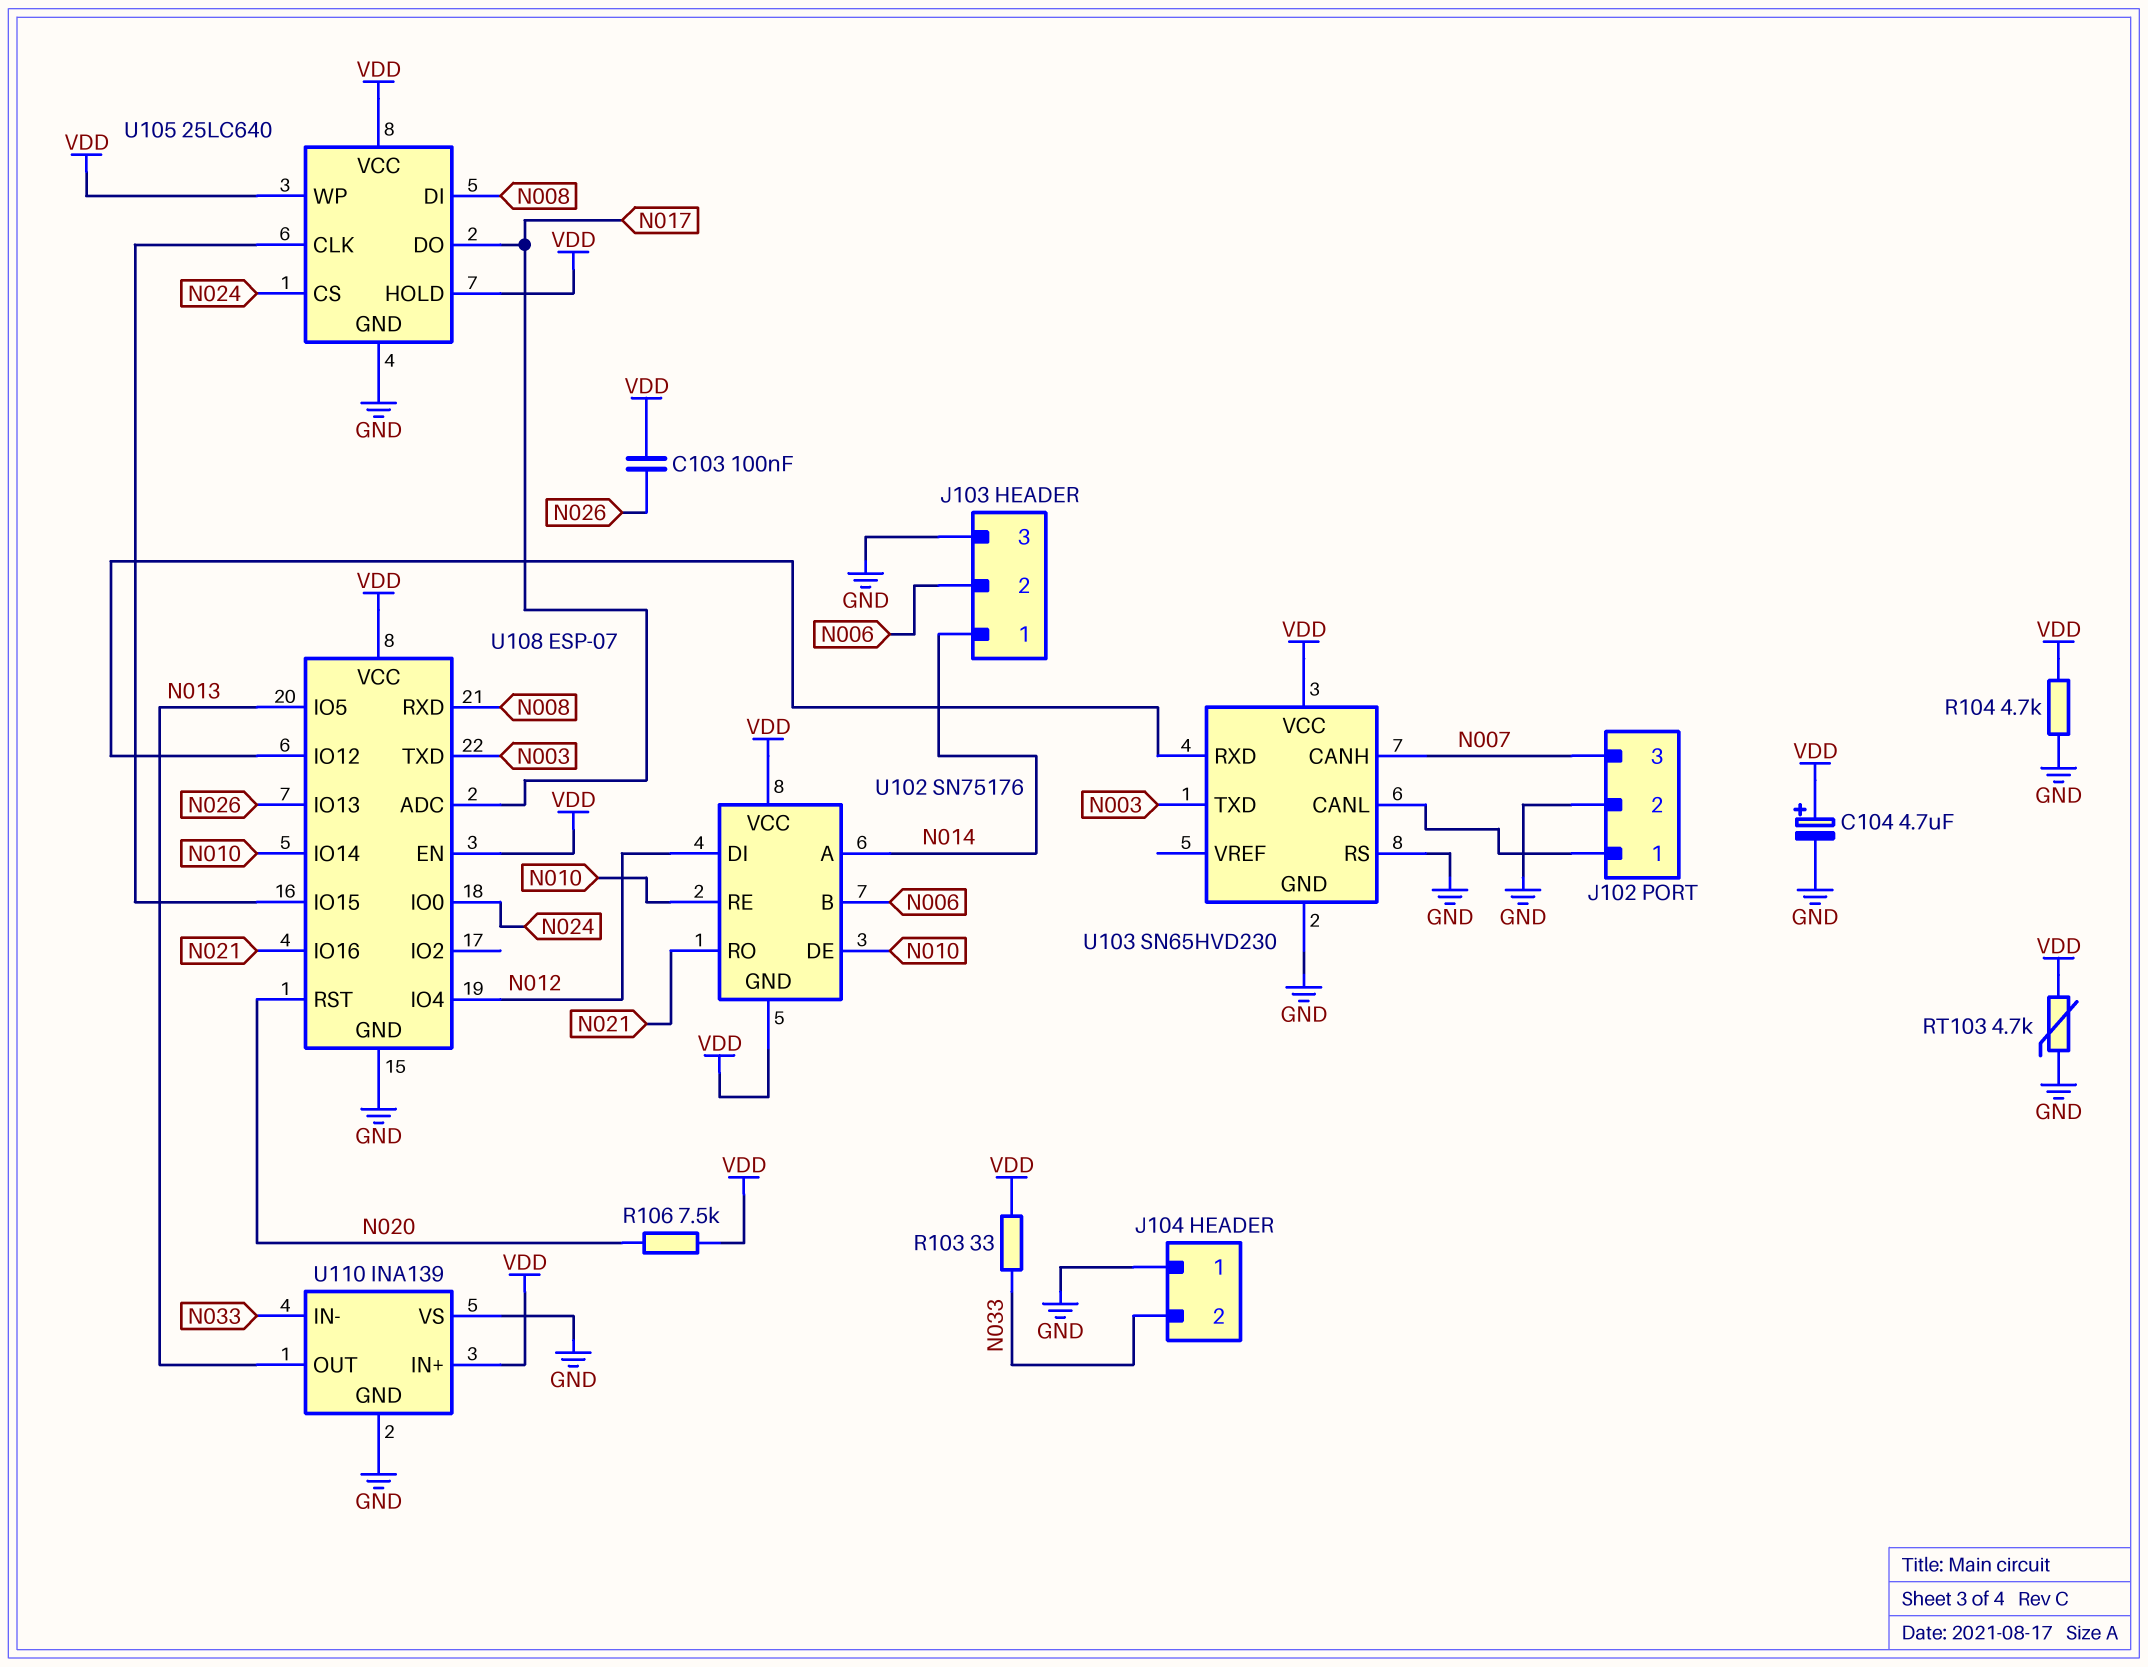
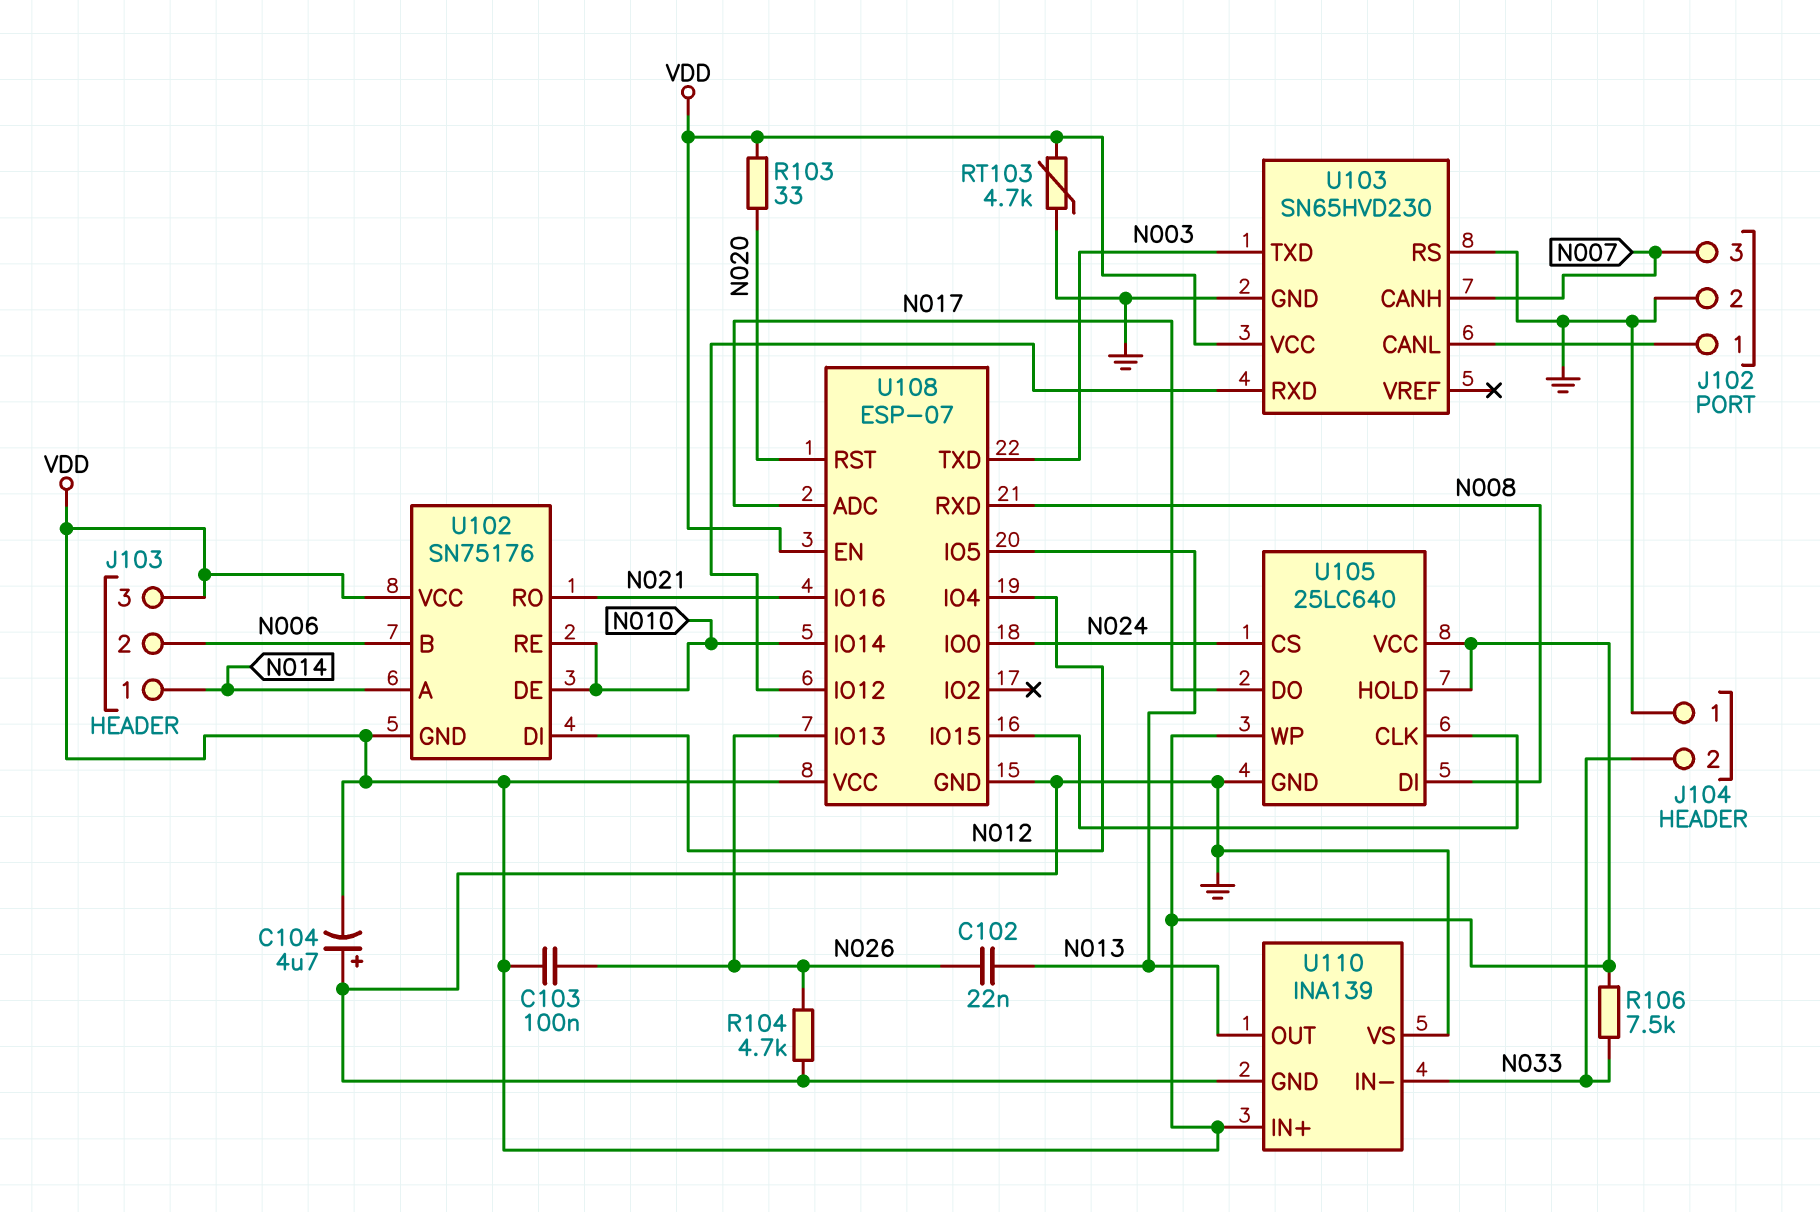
C102: none -> 22nF (N013, N026)
C104: 4.7uF (plus VDD, minus GND) -> 4.7uF (plus GND, minus VDD)
J103 pin 3: GND -> VDD
R103: 33 (N033, VDD) -> 33 (N020, VDD)
R104: 4.7k (GND, VDD) -> 4.7k (GND, N026)
R106: 7.5k (N020, VDD) -> 7.5k (N033, VDD)

